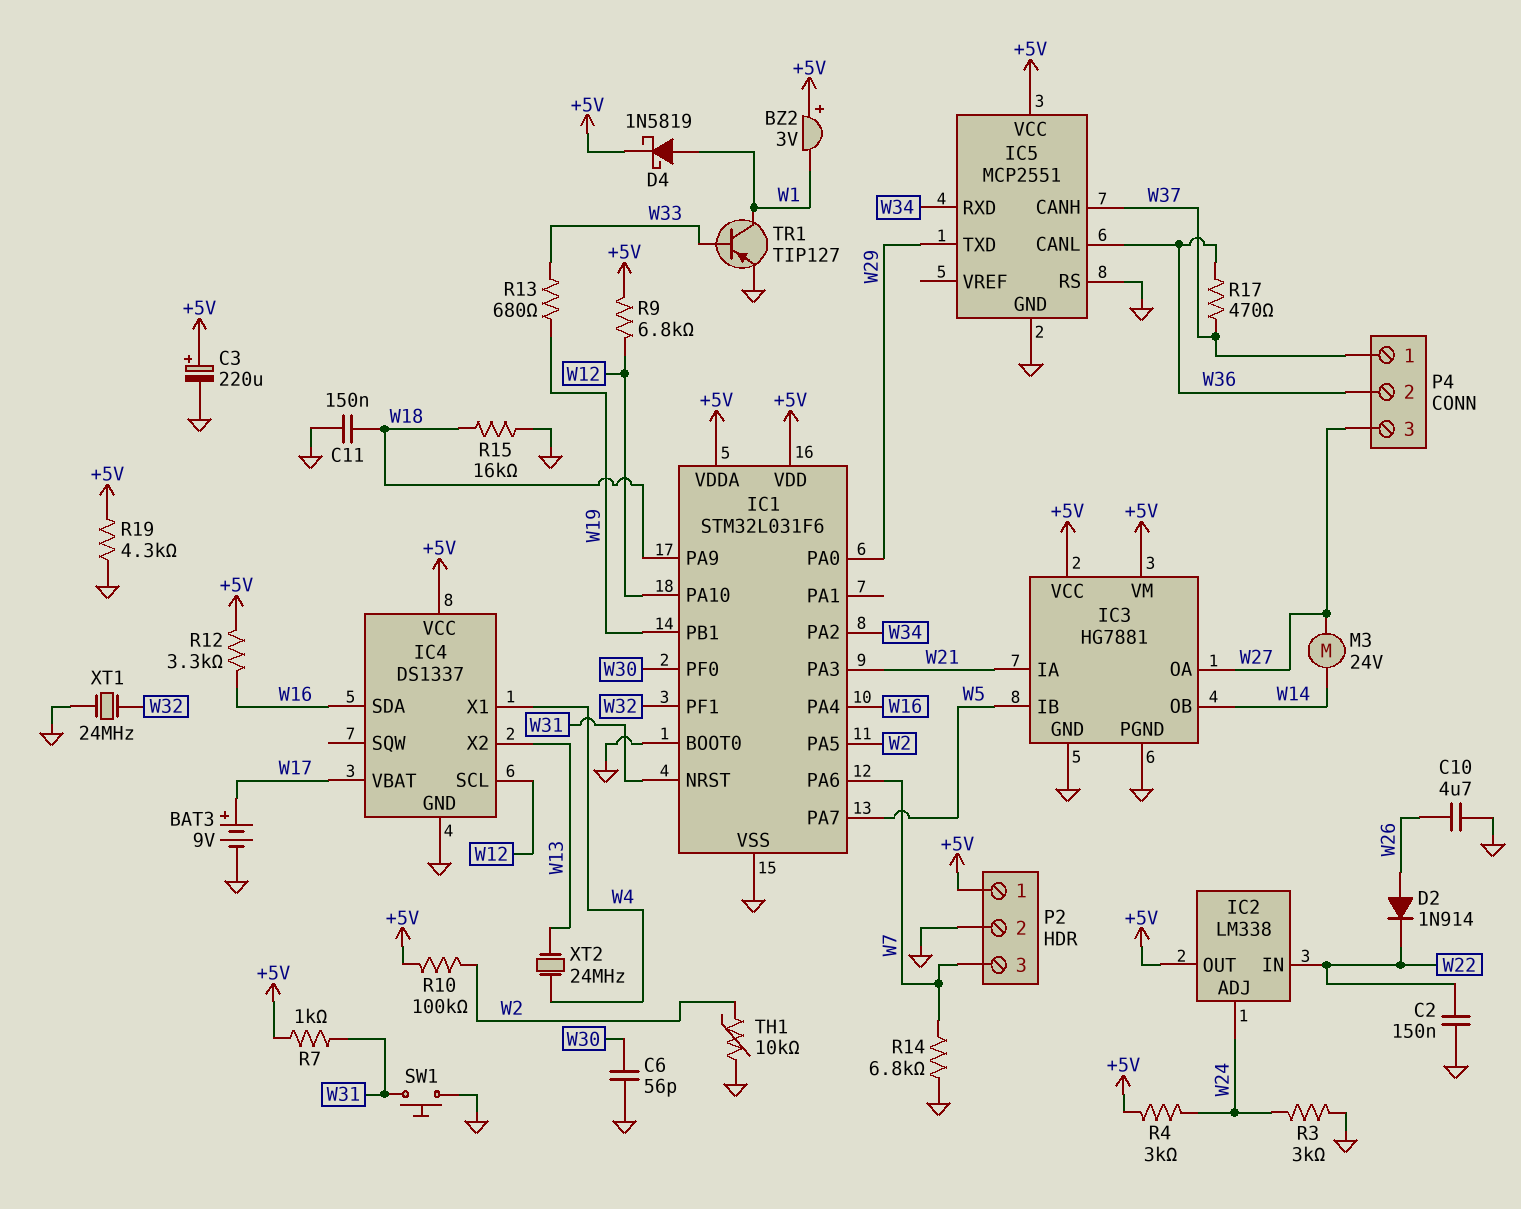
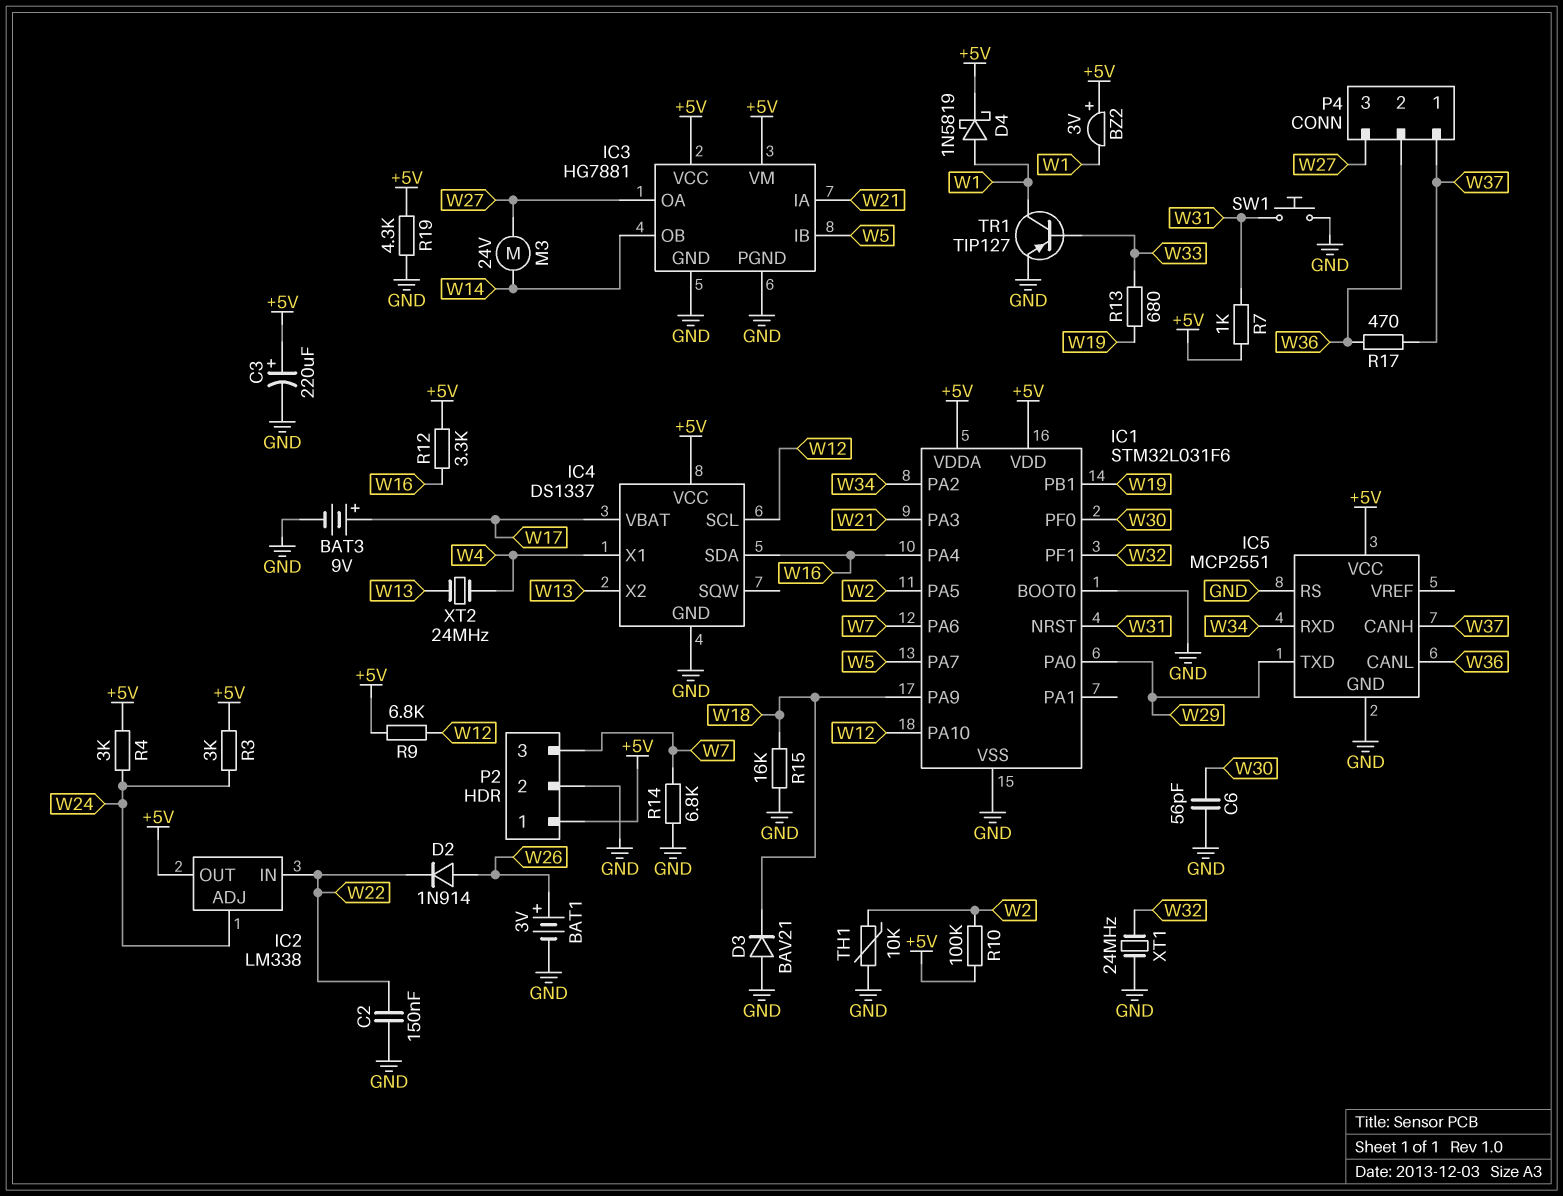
BAT1: none -> 3V (plus W26, minus GND)
C10: 4.7uF (GND, W26) -> none
C11: 150nF (GND, W18) -> none
D3: none -> diode BAV21 (A GND, K W18)
R3: 3k (GND, W24) -> 3k (+5V, W24)

